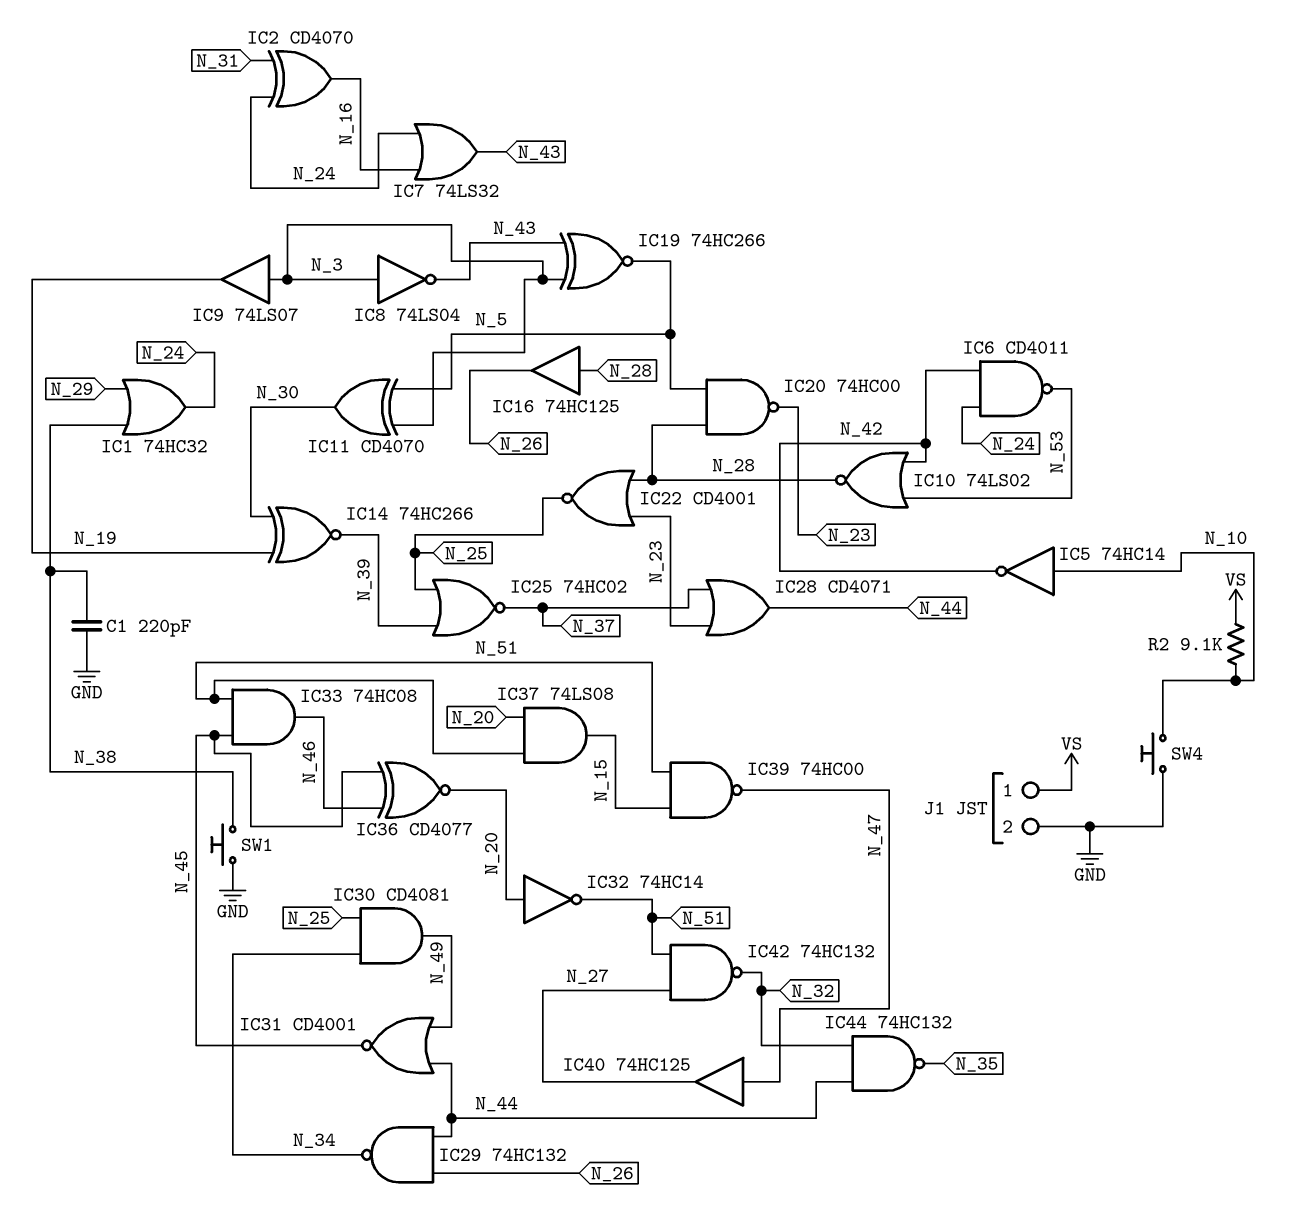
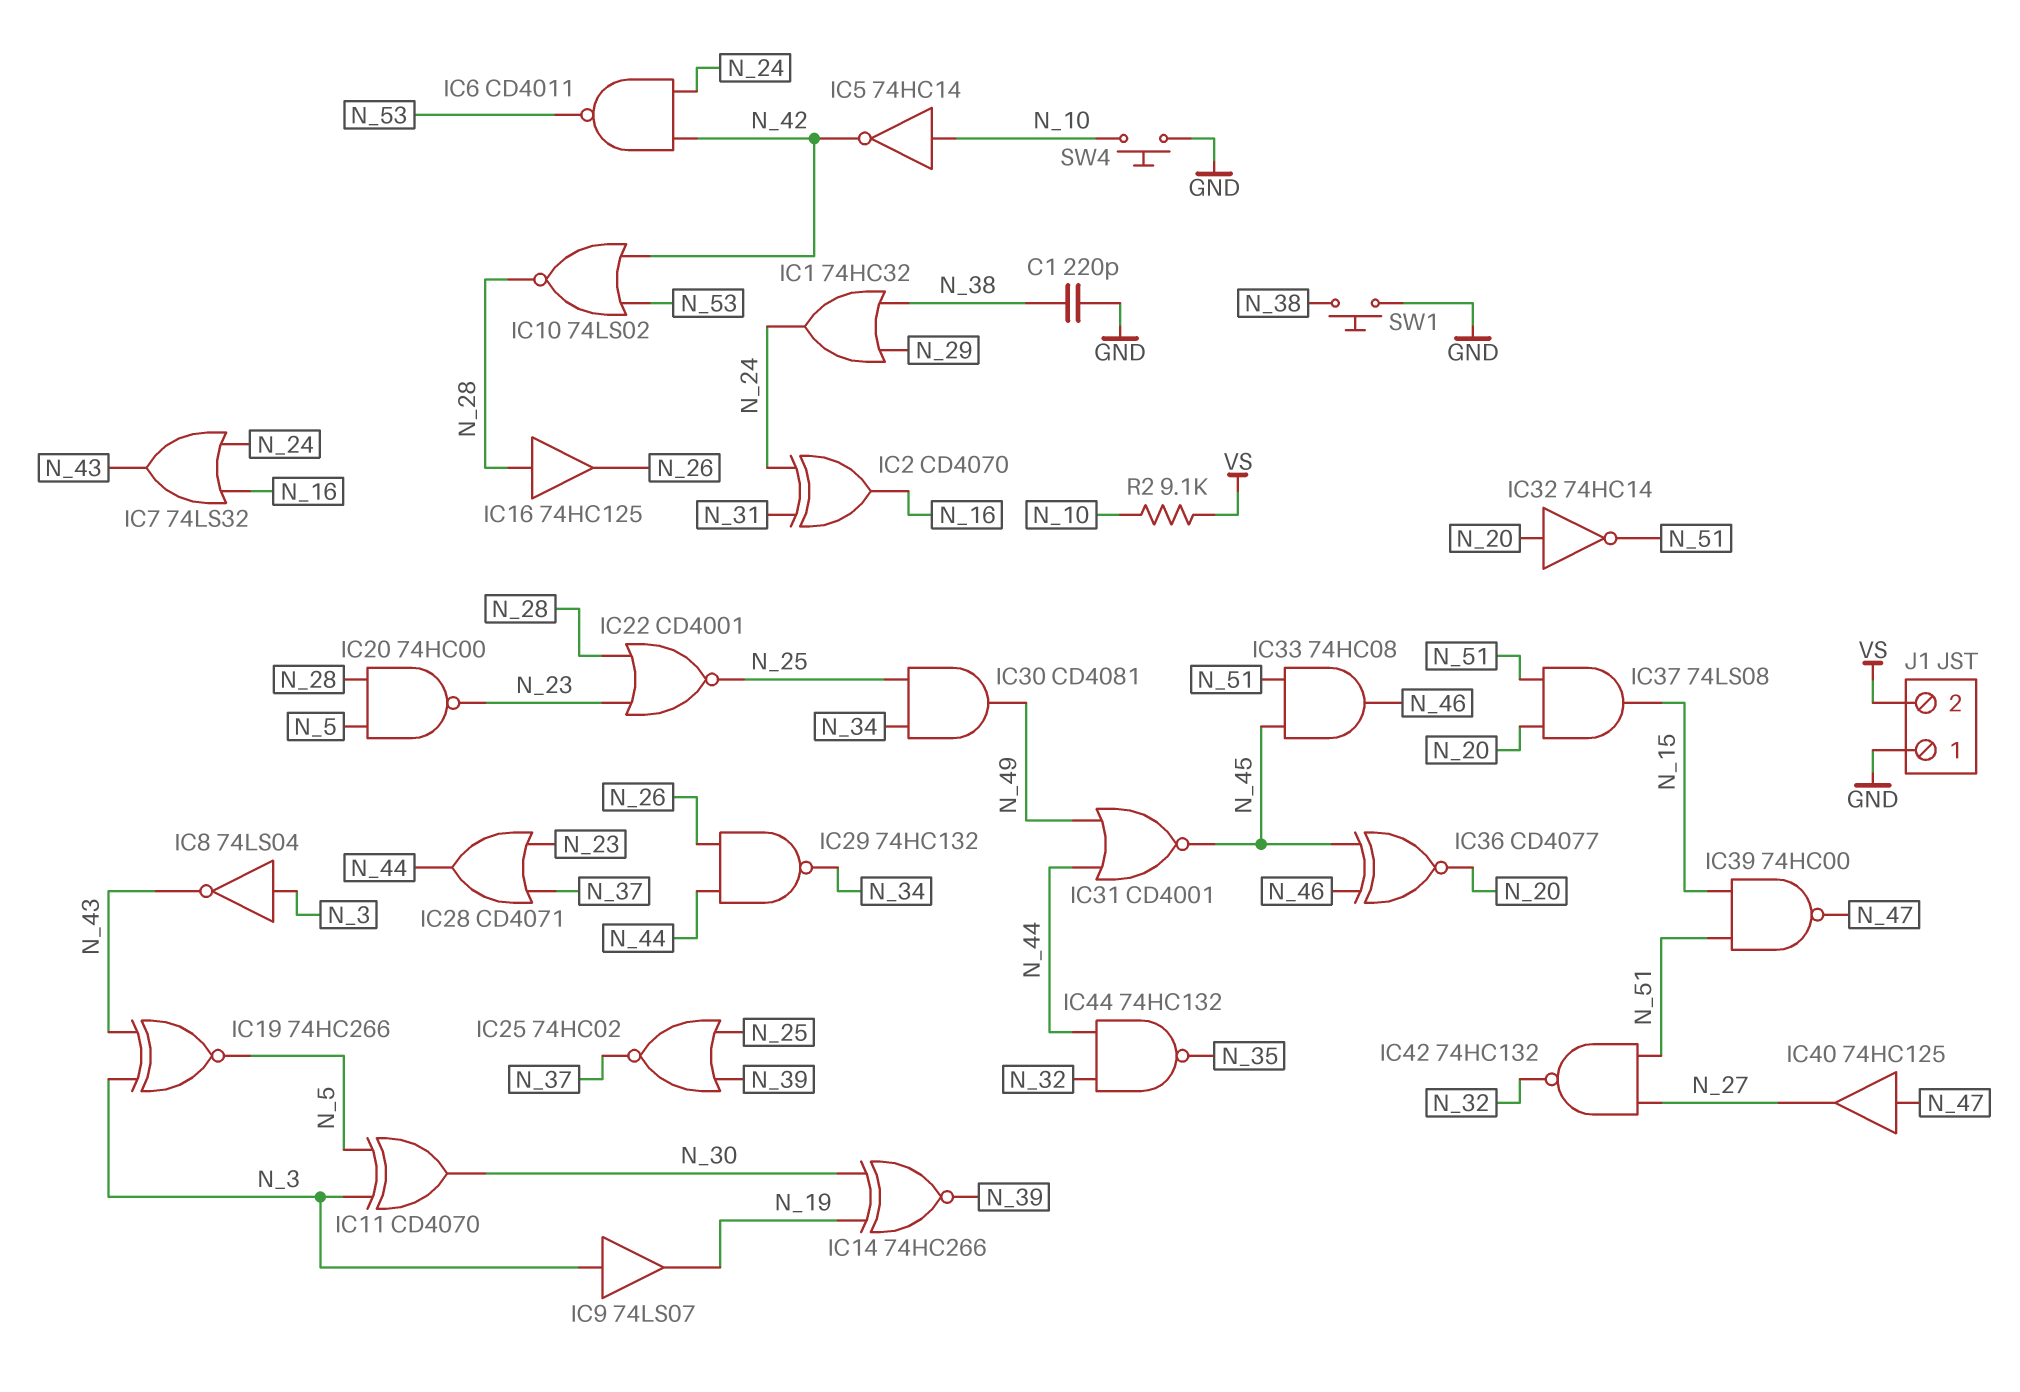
J1 pin 1: VS -> GND
J1 pin 2: GND -> VS

